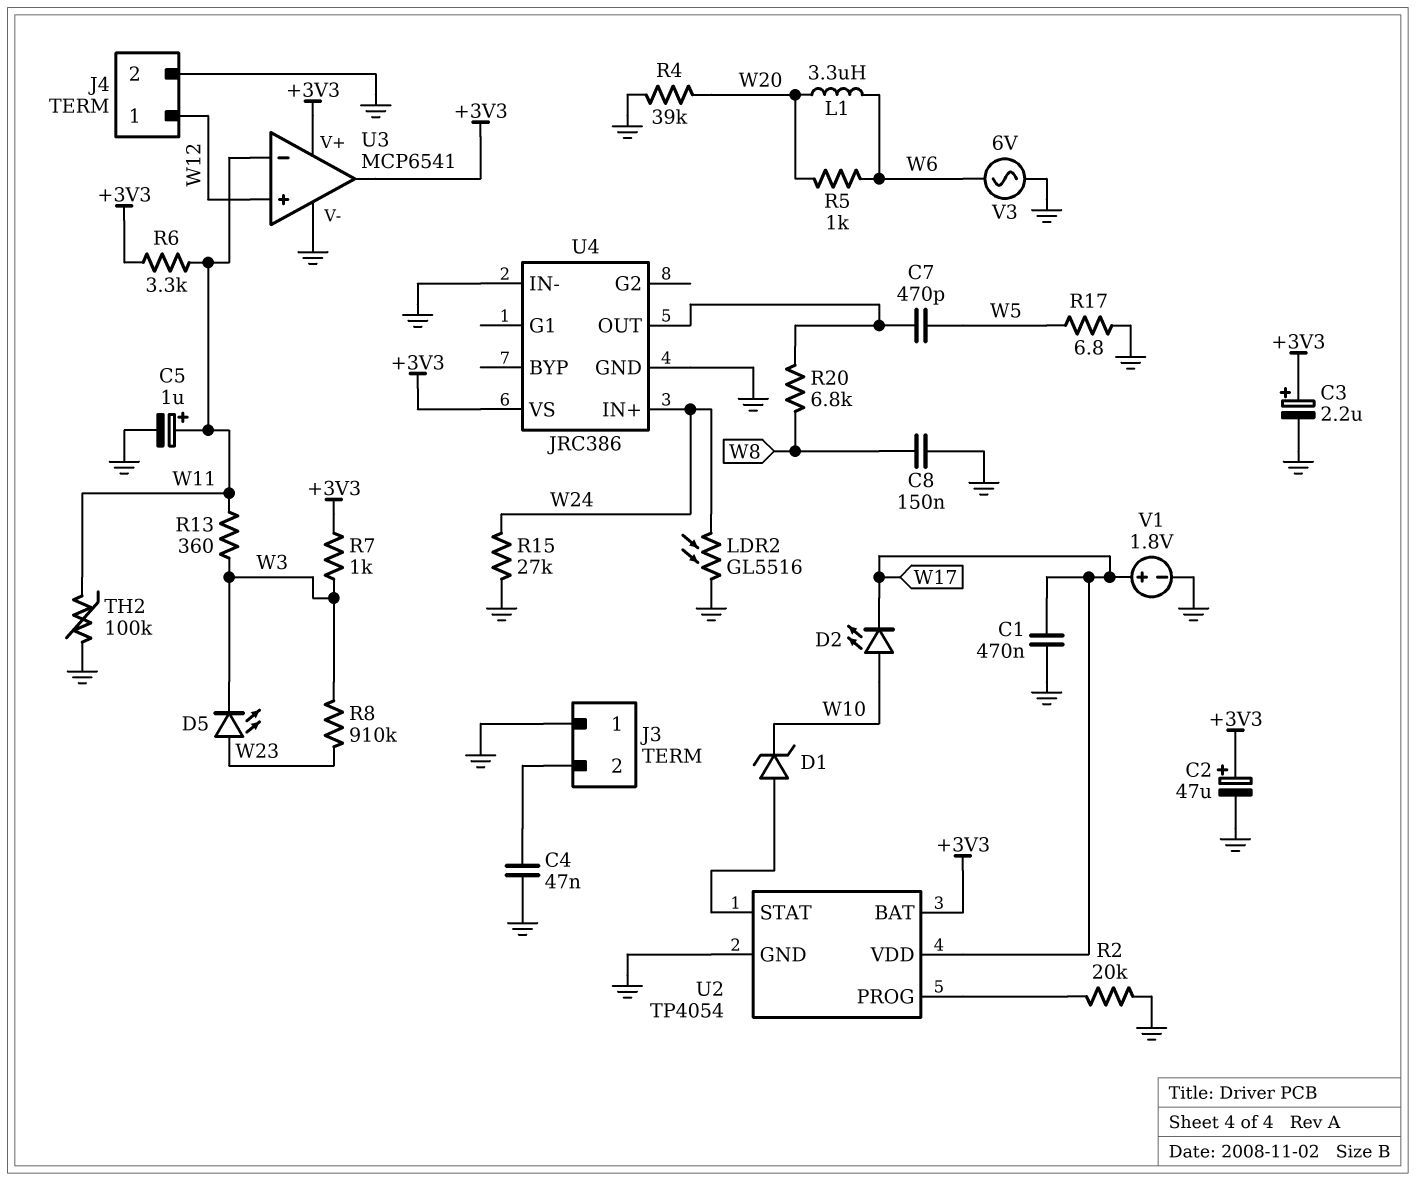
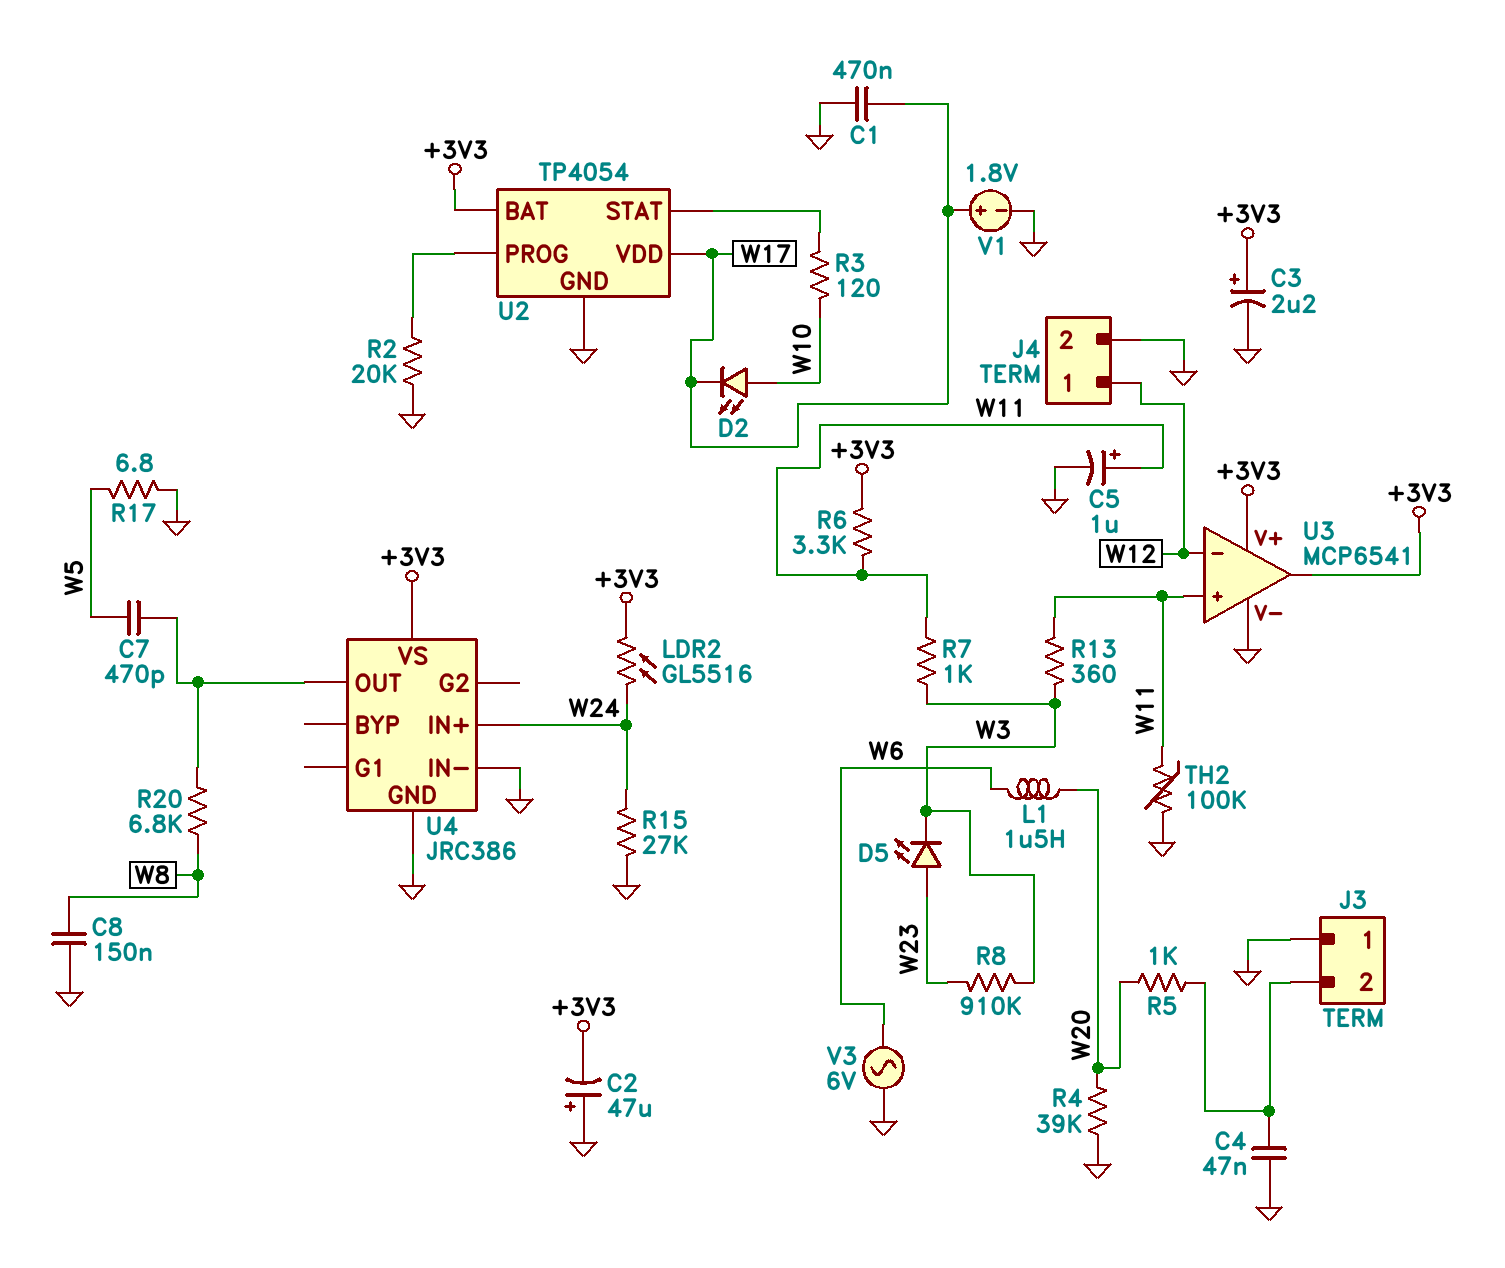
C2: 47uF (plus +3V3, minus GND) -> 47uF (plus GND, minus +3V3)
D1: zener (A U2/STAT, K W10) -> none
L1: 3.3uH (W6, W20) -> 1.5uH (W6, W20)
LDR2: GL5516 (GND, W24) -> GL5516 (+3V3, W24)
R3: none -> 120 (U2/STAT, W10)
R5: 1k (W6, W20) -> 1k (J3/2, W20)
R7: 1k (+3V3, W3) -> 1k (W3, W11)
U3 pin in+: W12 -> W11
U3 pin in-: W11 -> W12

